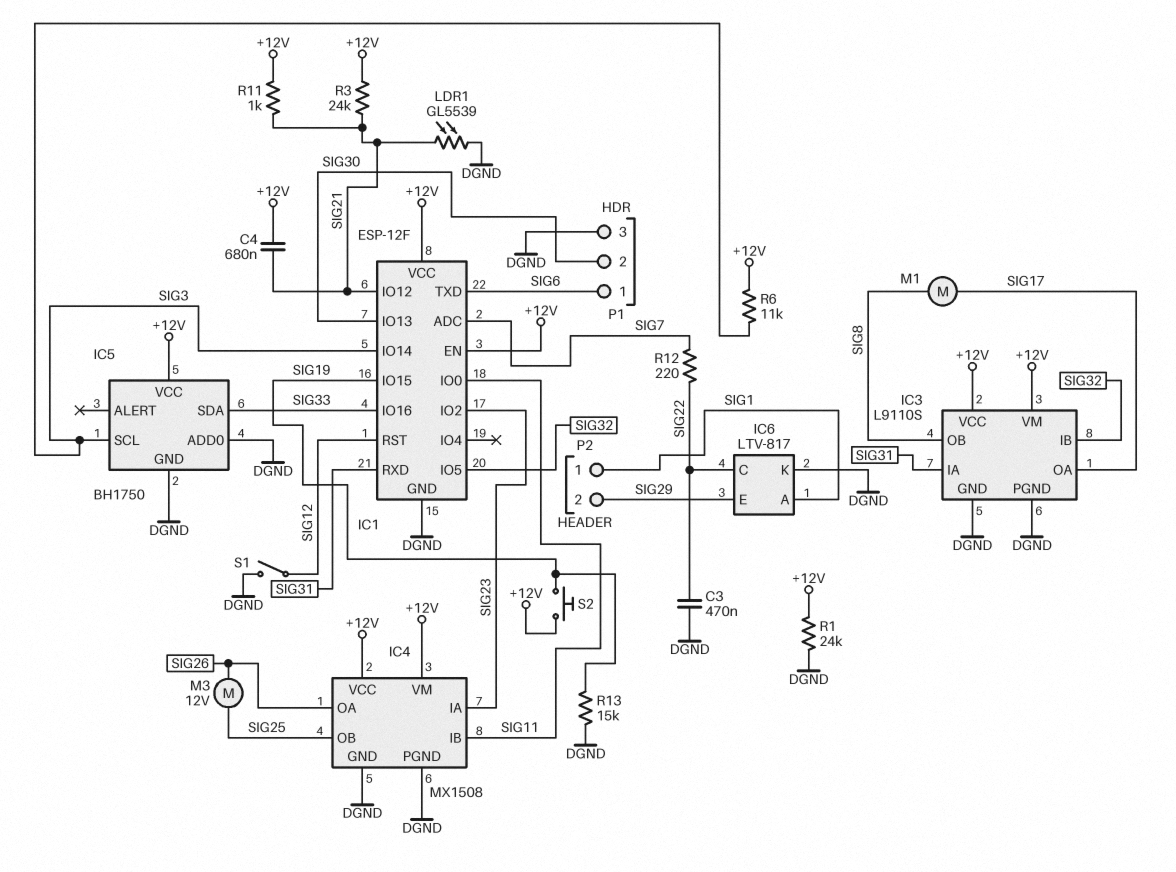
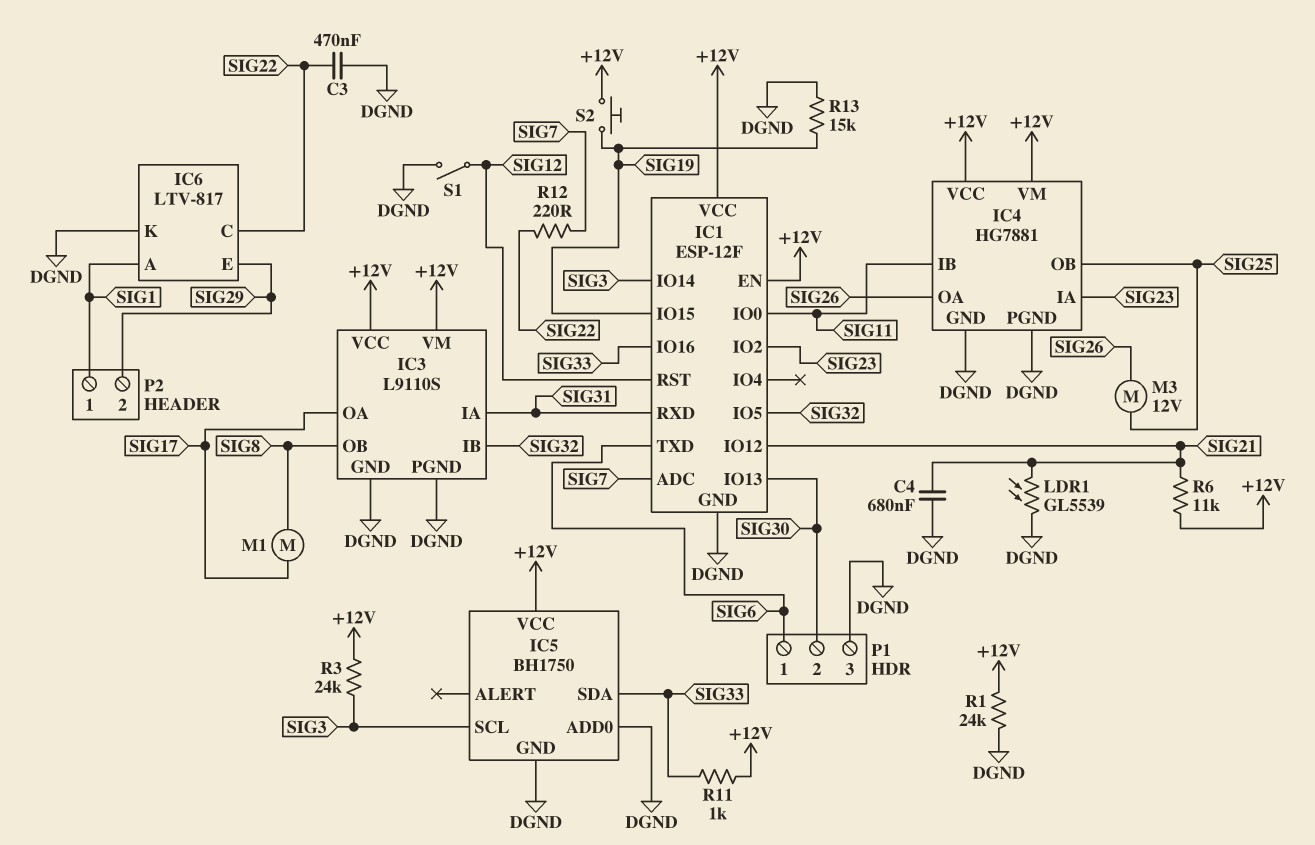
C4: 680nF (+12V, SIG21) -> 680nF (DGND, SIG21)
IC4: MX1508 -> HG7881
R3: 24k (+12V, SIG21) -> 24k (+12V, SIG3)
R6: 11k (+12V, SIG3) -> 11k (+12V, SIG21)
R11: 1k (+12V, SIG21) -> 1k (+12V, SIG33)

